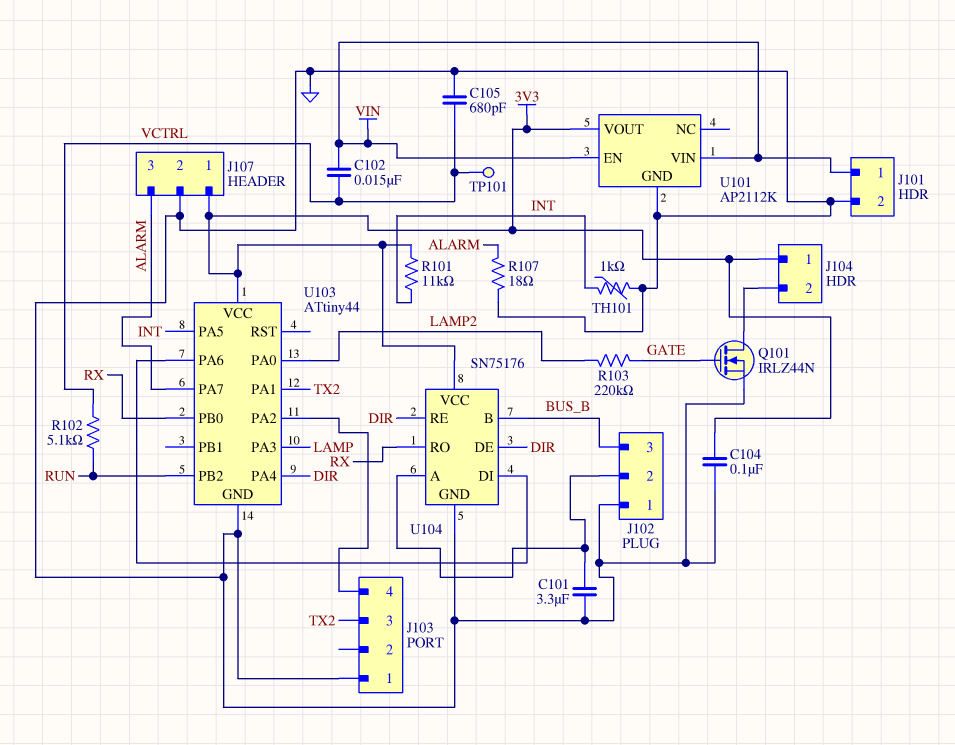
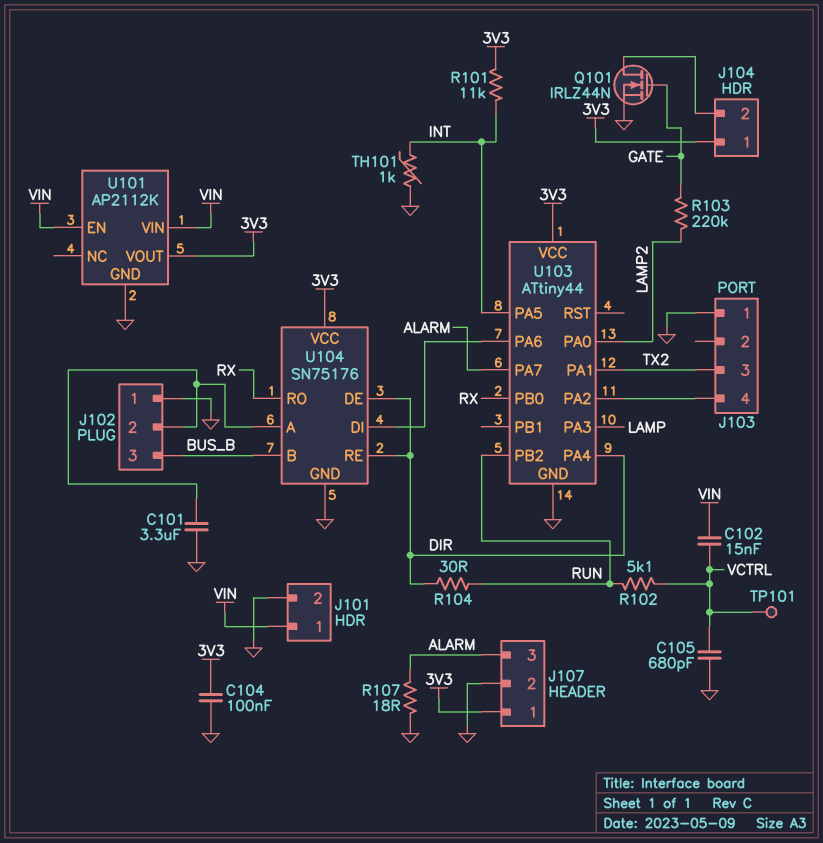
R104: none -> 30 (DIR, RUN)

